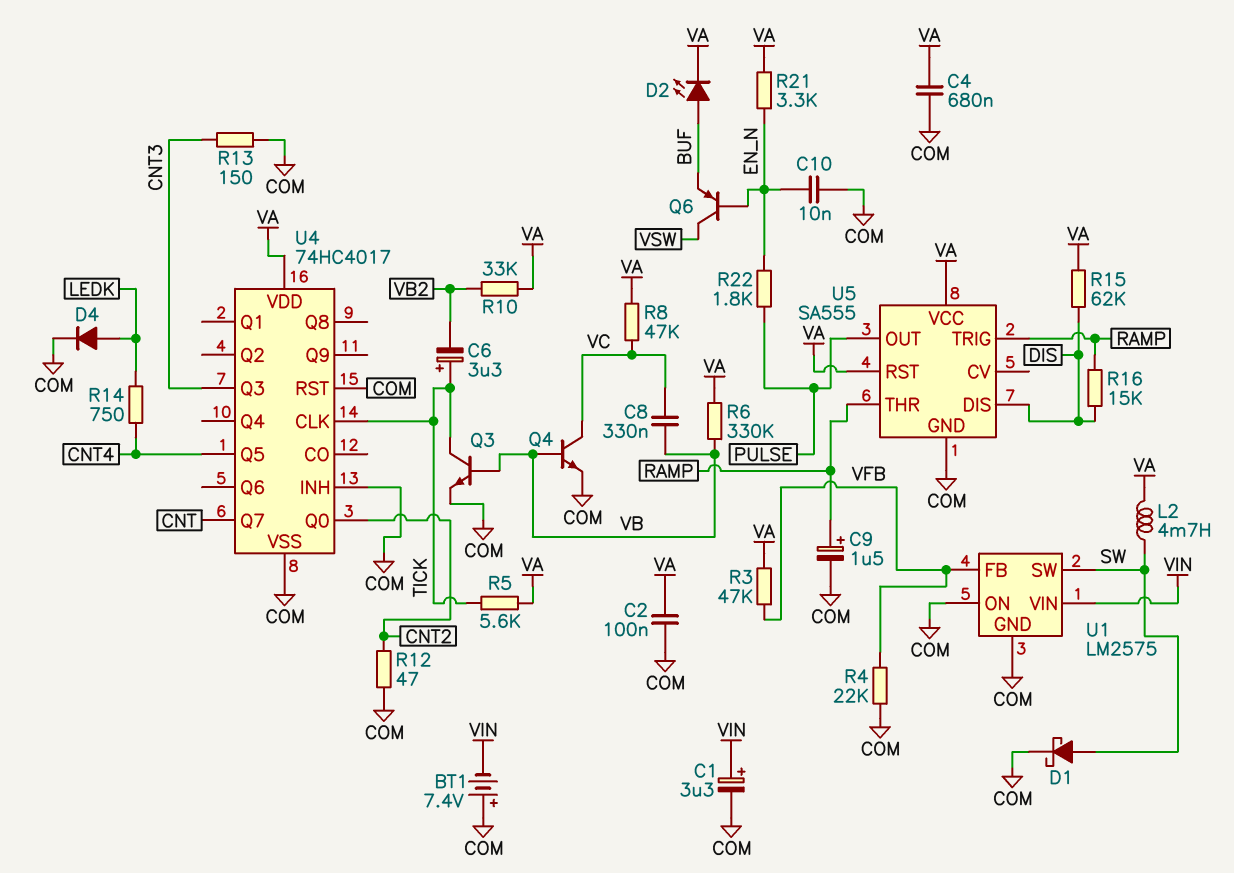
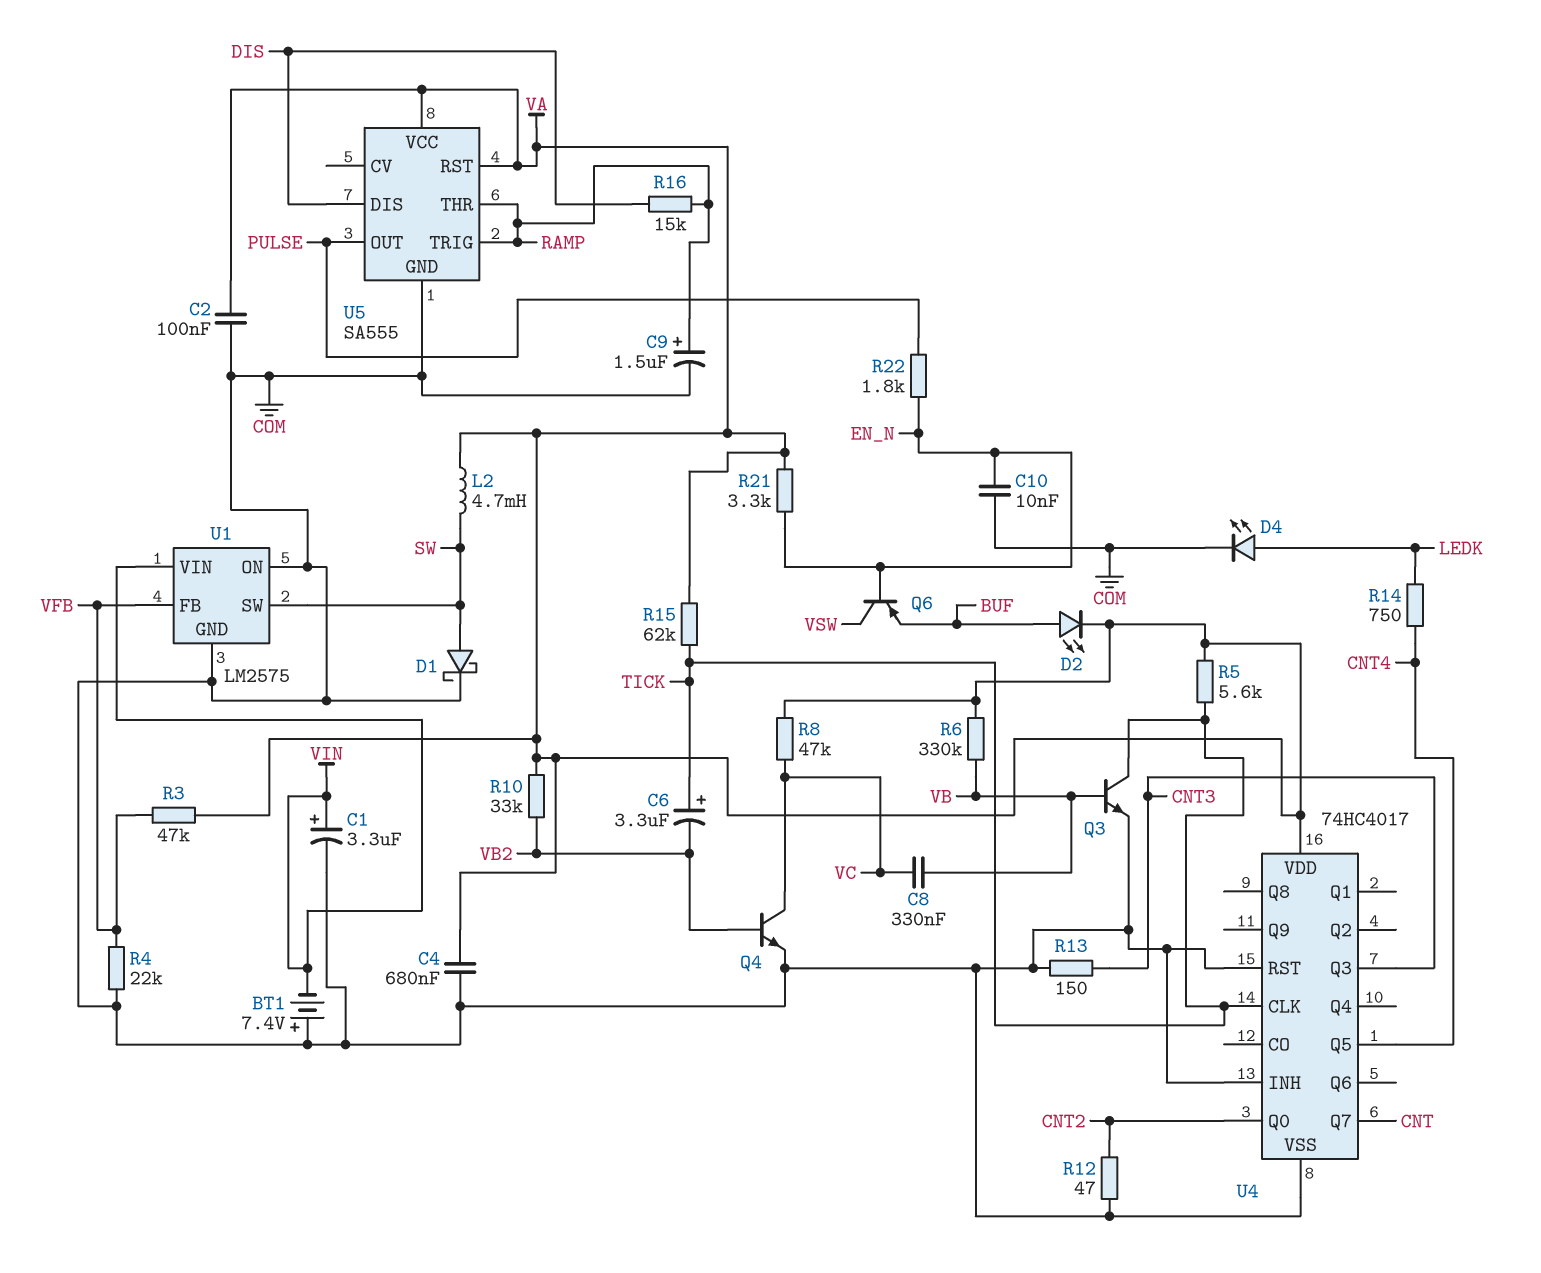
D4: diode (A LEDK, K COM) -> LED (A LEDK, K COM)
Q4: NPN (B VB, C VC, E COM) -> NPN (B VB2, C VC, E COM)
R15: 62k (DIS, VA) -> 62k (TICK, VA)

